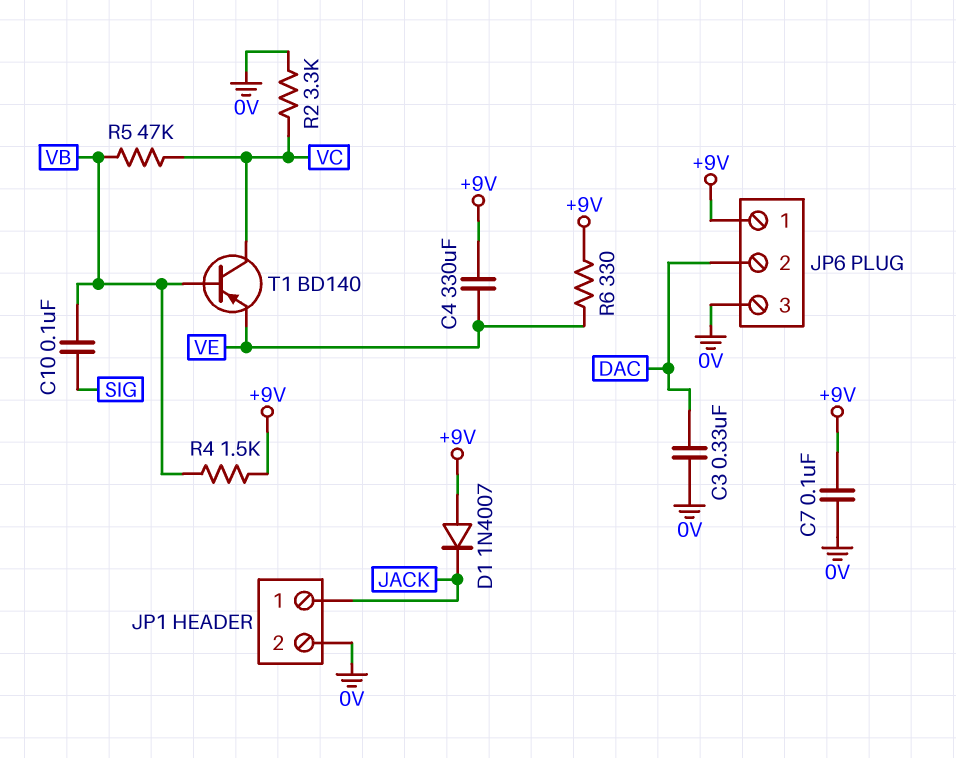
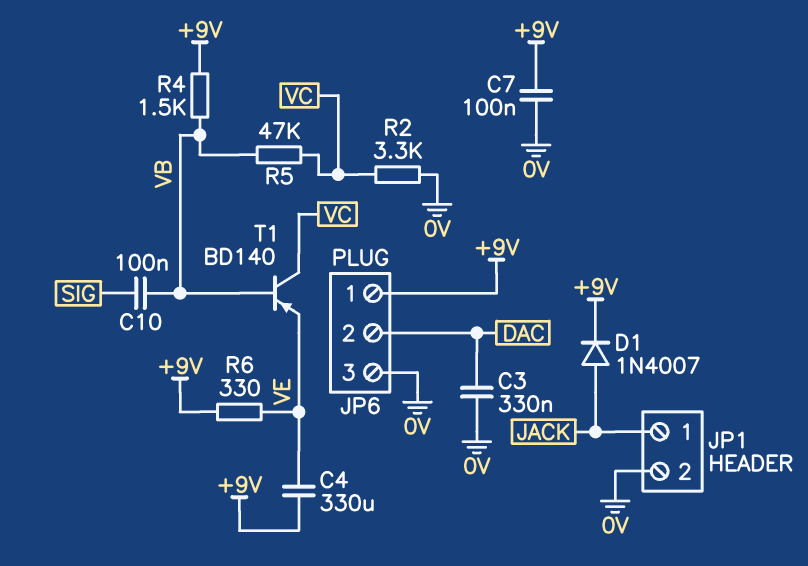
D1: diode 1N4007 (A +9V, K JACK) -> diode 1N4007 (A JACK, K +9V)

